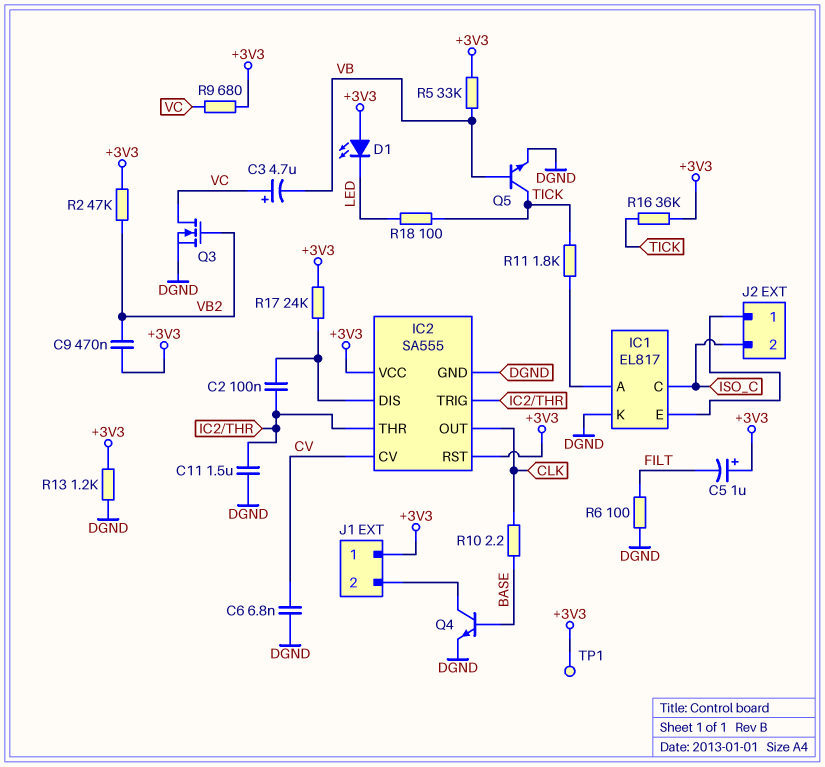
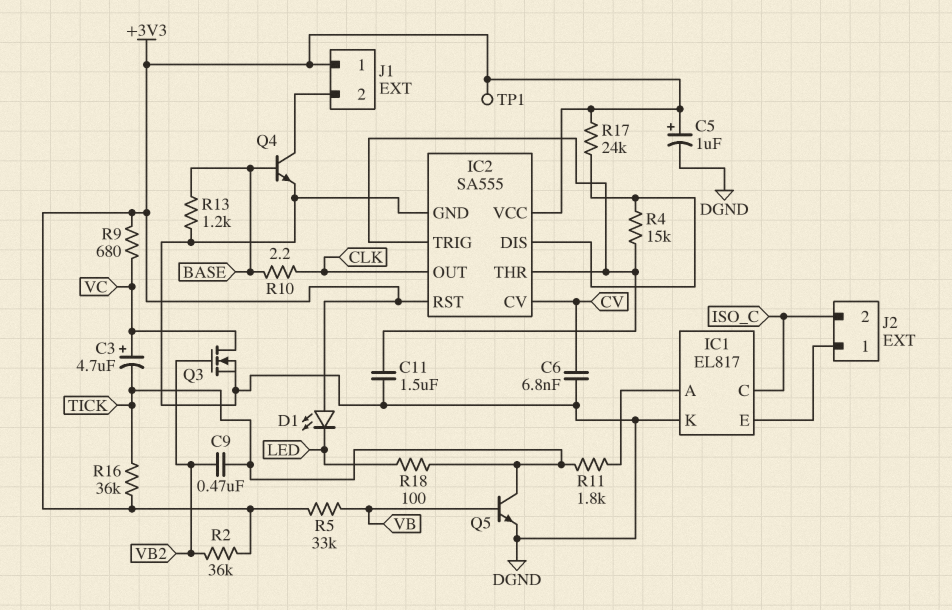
C2: 100nF (IC2/DIS, IC2/THR) -> none
C3: 4.7uF (plus VC, minus VB) -> 4.7uF (plus VC, minus TICK)
C5: 1uF (plus +3V3, minus FILT) -> 1uF (plus +3V3, minus DGND)
C9: 470nF (+3V3, VB2) -> 470nF (TICK, VB2)
R2: 47k (+3V3, VB2) -> 36k (+3V3, VB2)
R4: none -> 15k (IC2/DIS, IC2/THR)
R6: 100 (DGND, FILT) -> none
R13: 1.2k (+3V3, DGND) -> 1.2k (BASE, DGND)

